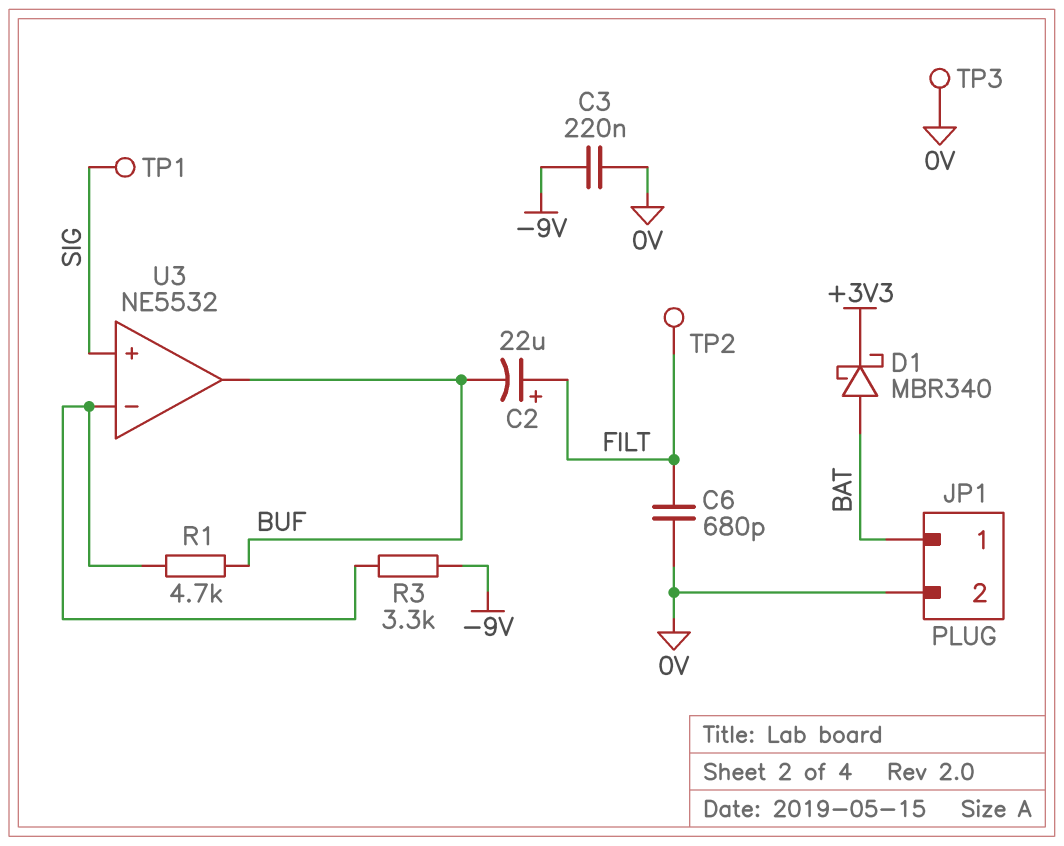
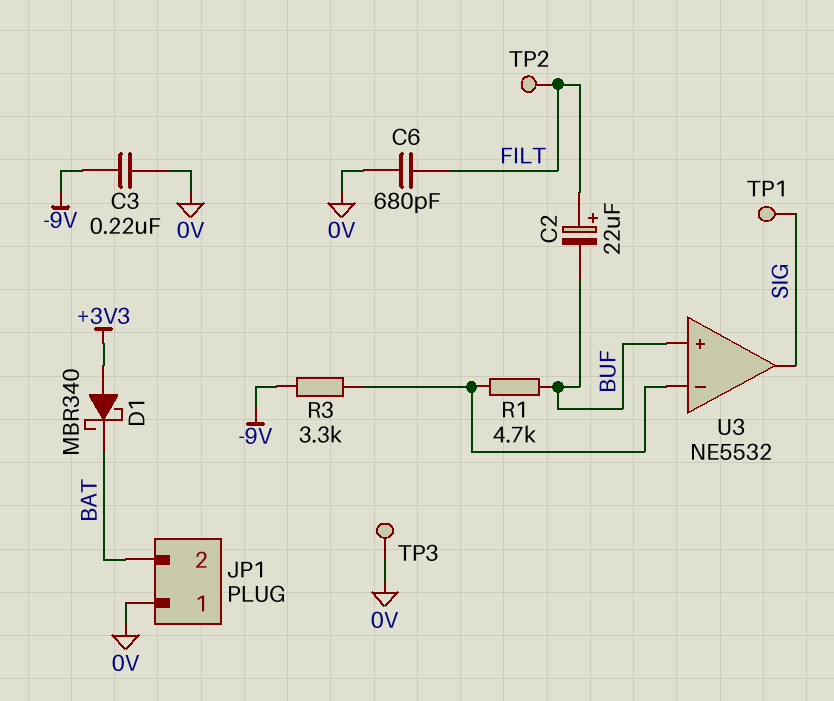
D1: schottky MBR340 (A BAT, K +3V3) -> schottky MBR340 (A +3V3, K BAT)
JP1 pin 1: BAT -> 0V
JP1 pin 2: 0V -> BAT
U3 pin in+: SIG -> BUF
U3 pin out: BUF -> SIG

